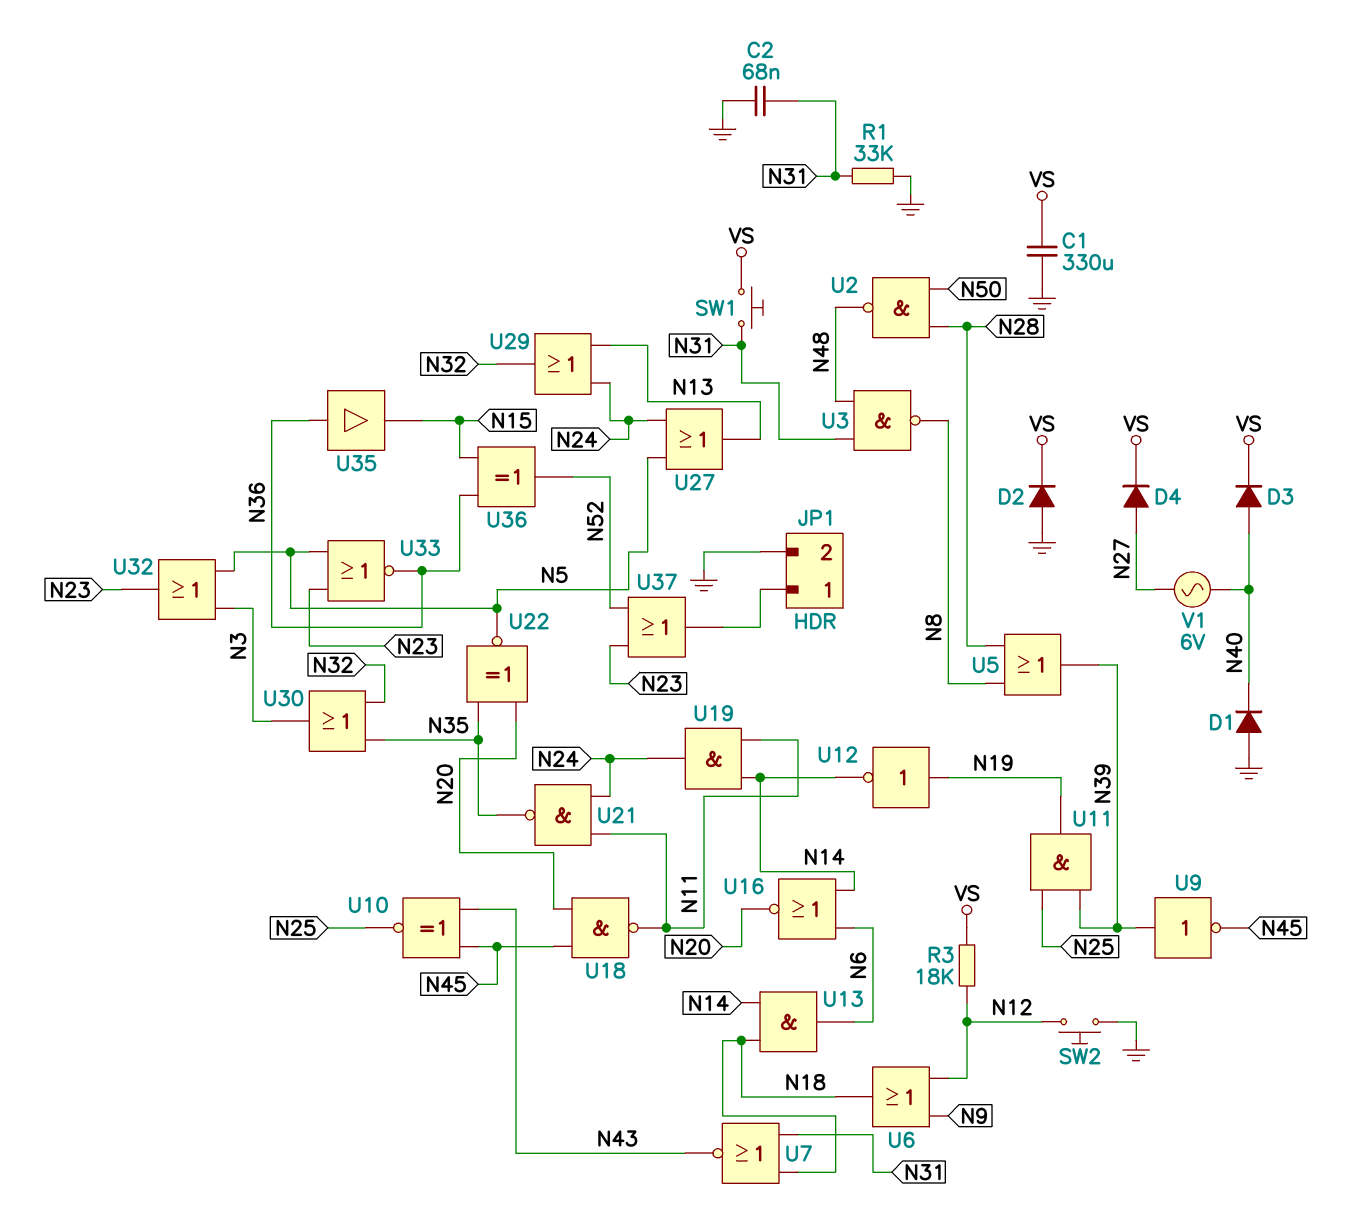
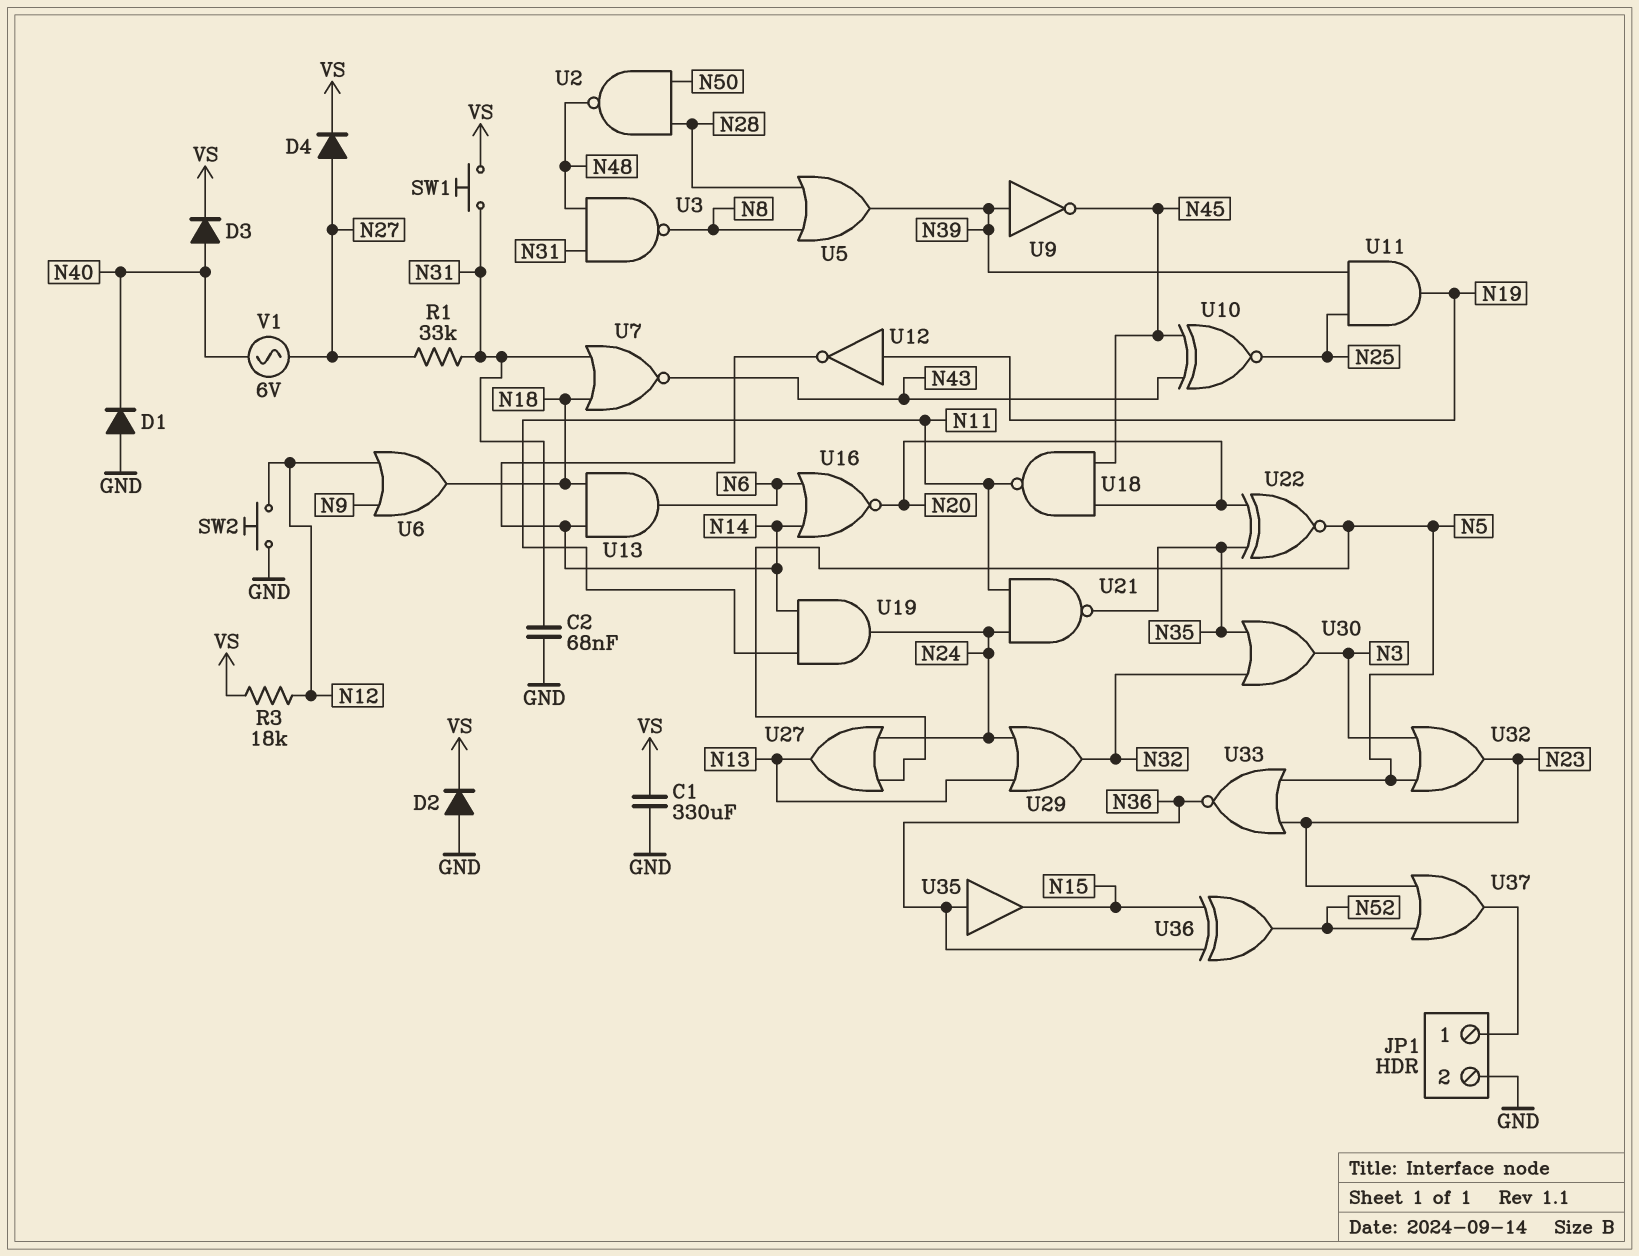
R1: 33k (GND, N31) -> 33k (N27, N31)

